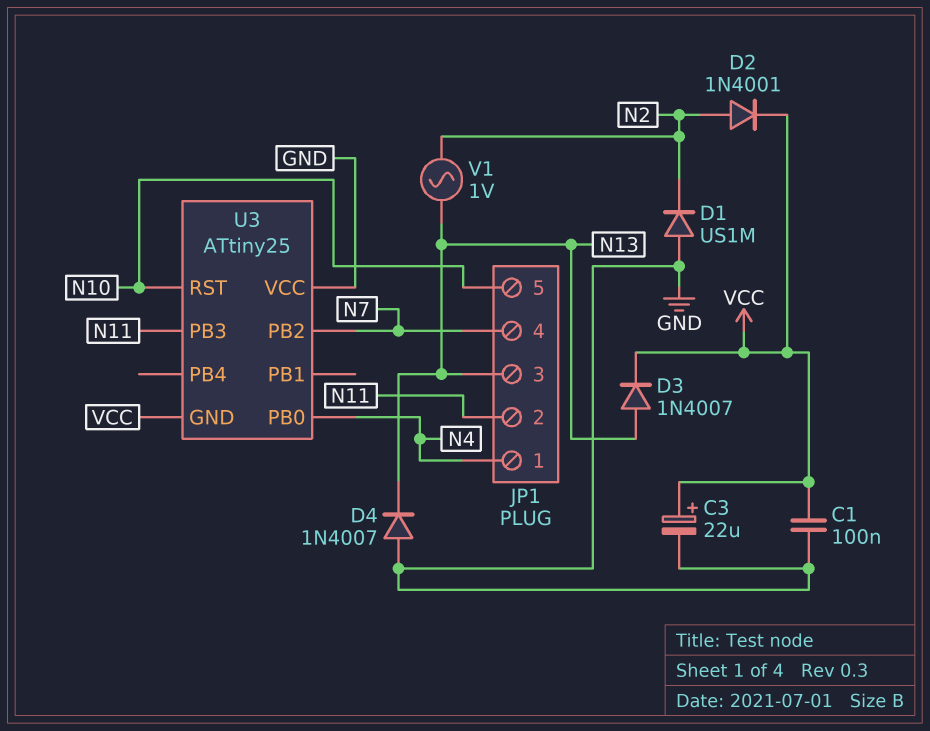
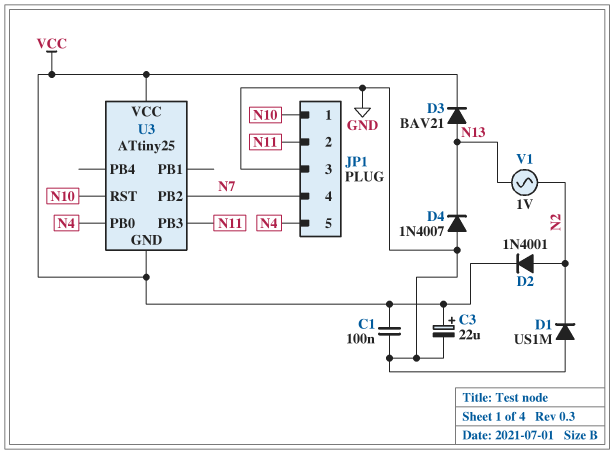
D3: diode 1N4007 (A N13, K VCC) -> diode BAV21 (A N13, K VCC)
JP1 pin 1: N4 -> N10
JP1 pin 3: N13 -> GND
JP1 pin 5: N10 -> N4
U3 pin VCC: GND -> VCC

